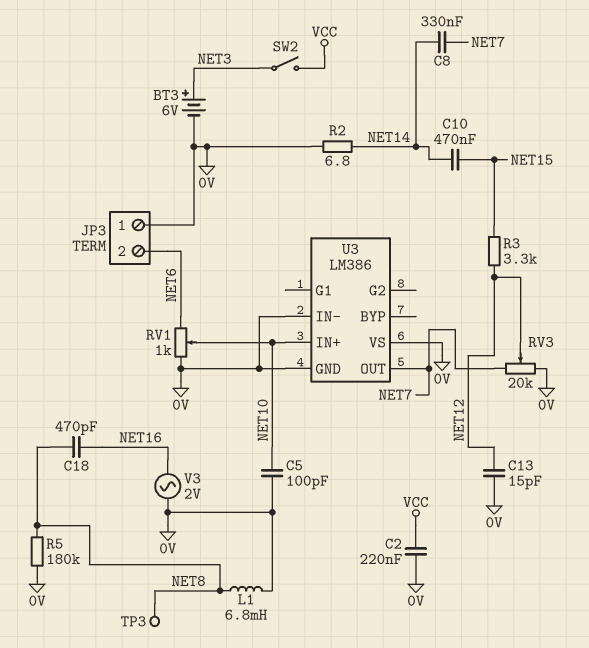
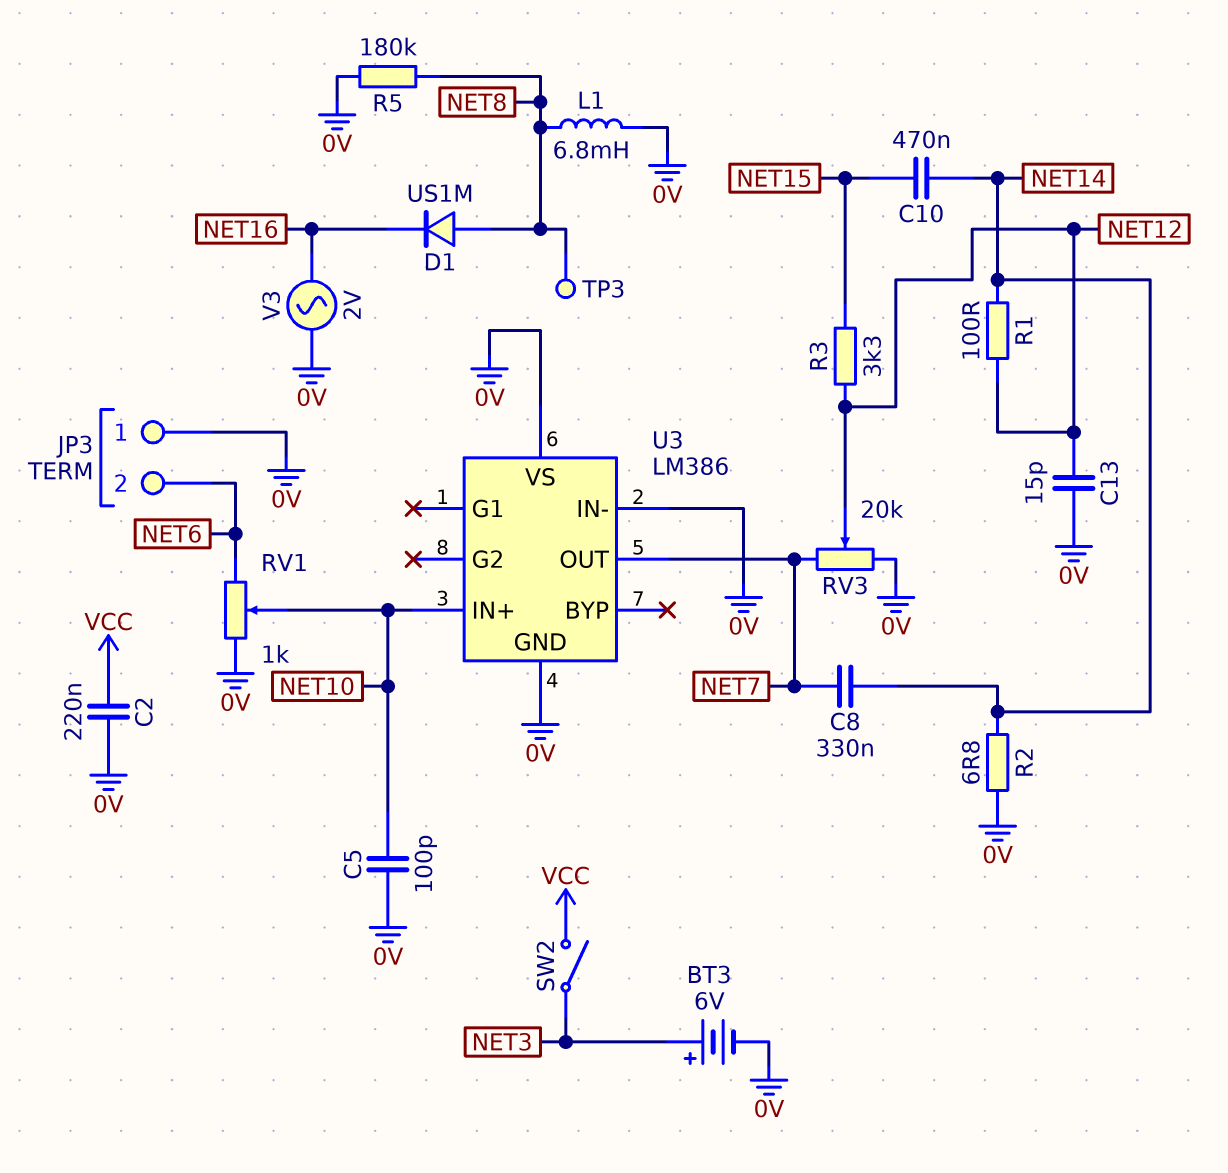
C18: 470pF (NET8, NET16) -> none
D1: none -> diode US1M (A NET8, K NET16)
R1: none -> 100 (NET12, NET14)

